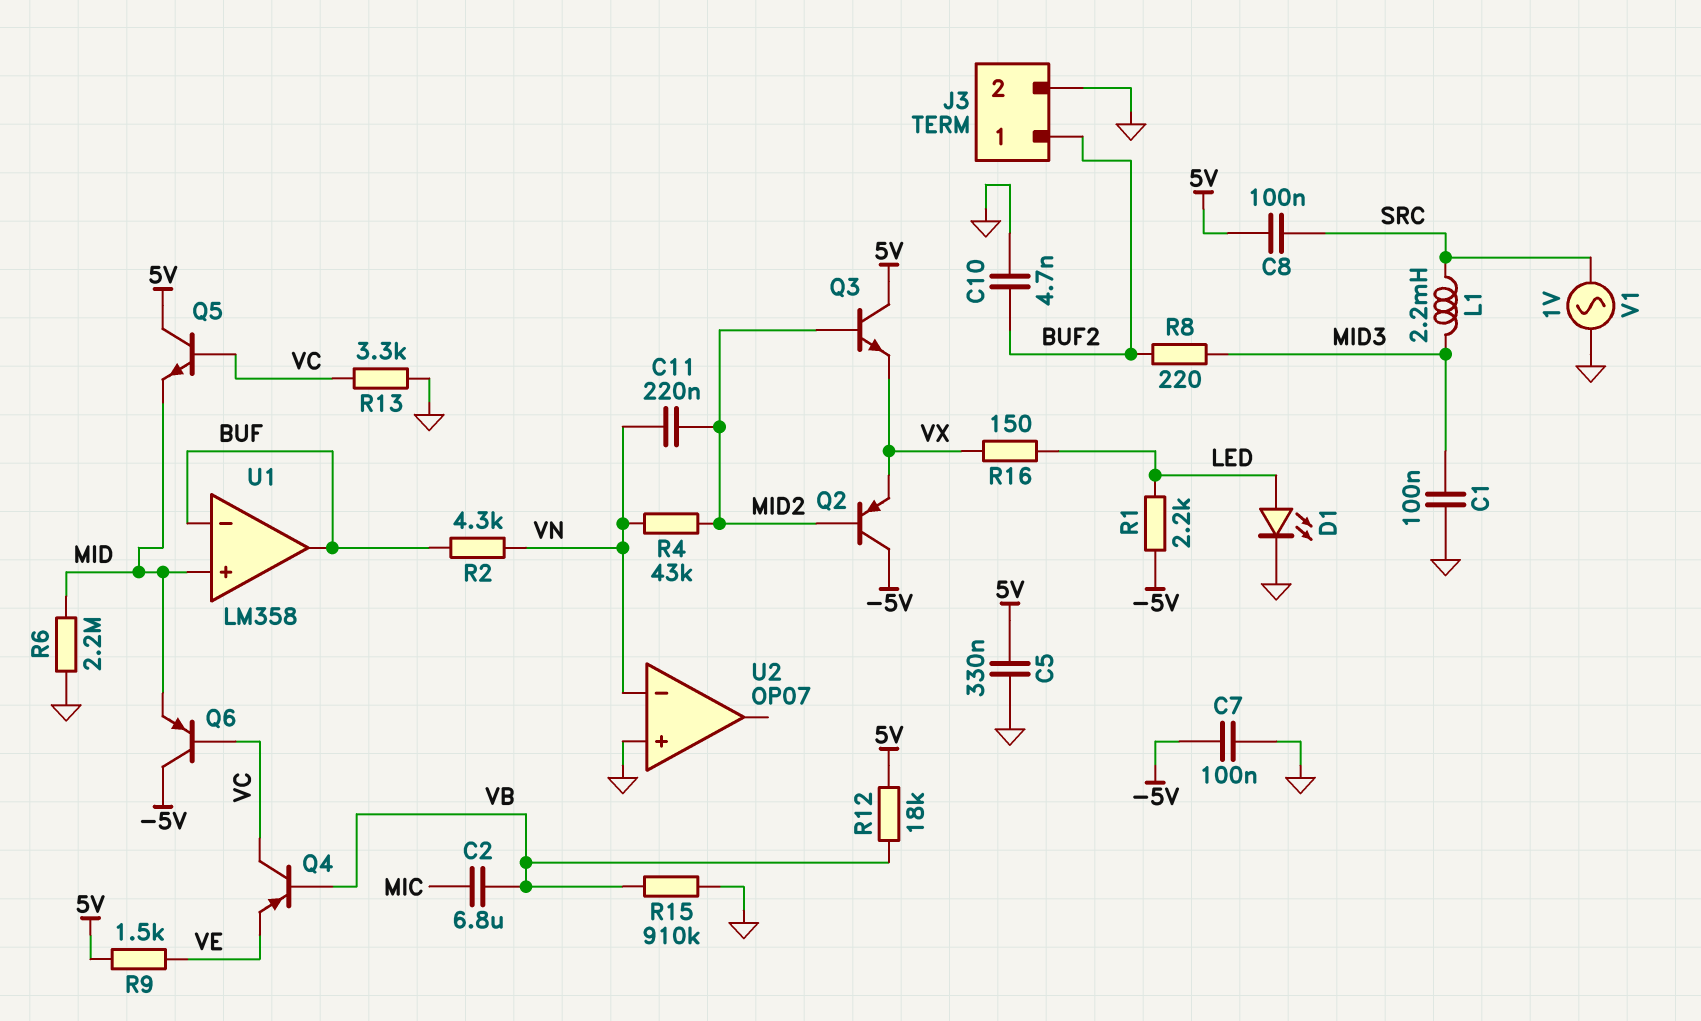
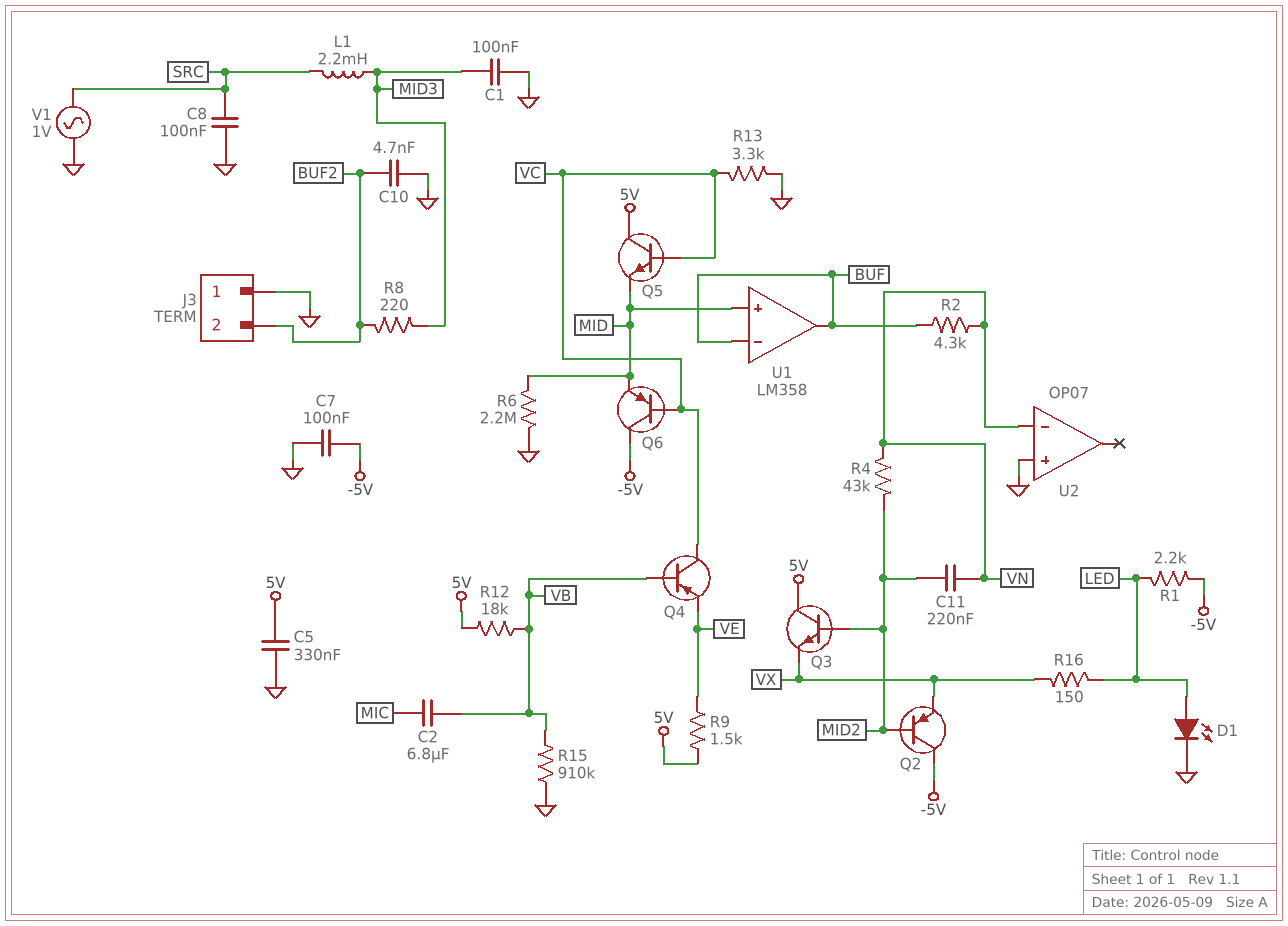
C8: 100nF (5V, SRC) -> 100nF (GND, SRC)
J3 pin 1: BUF2 -> GND
J3 pin 2: GND -> BUF2

